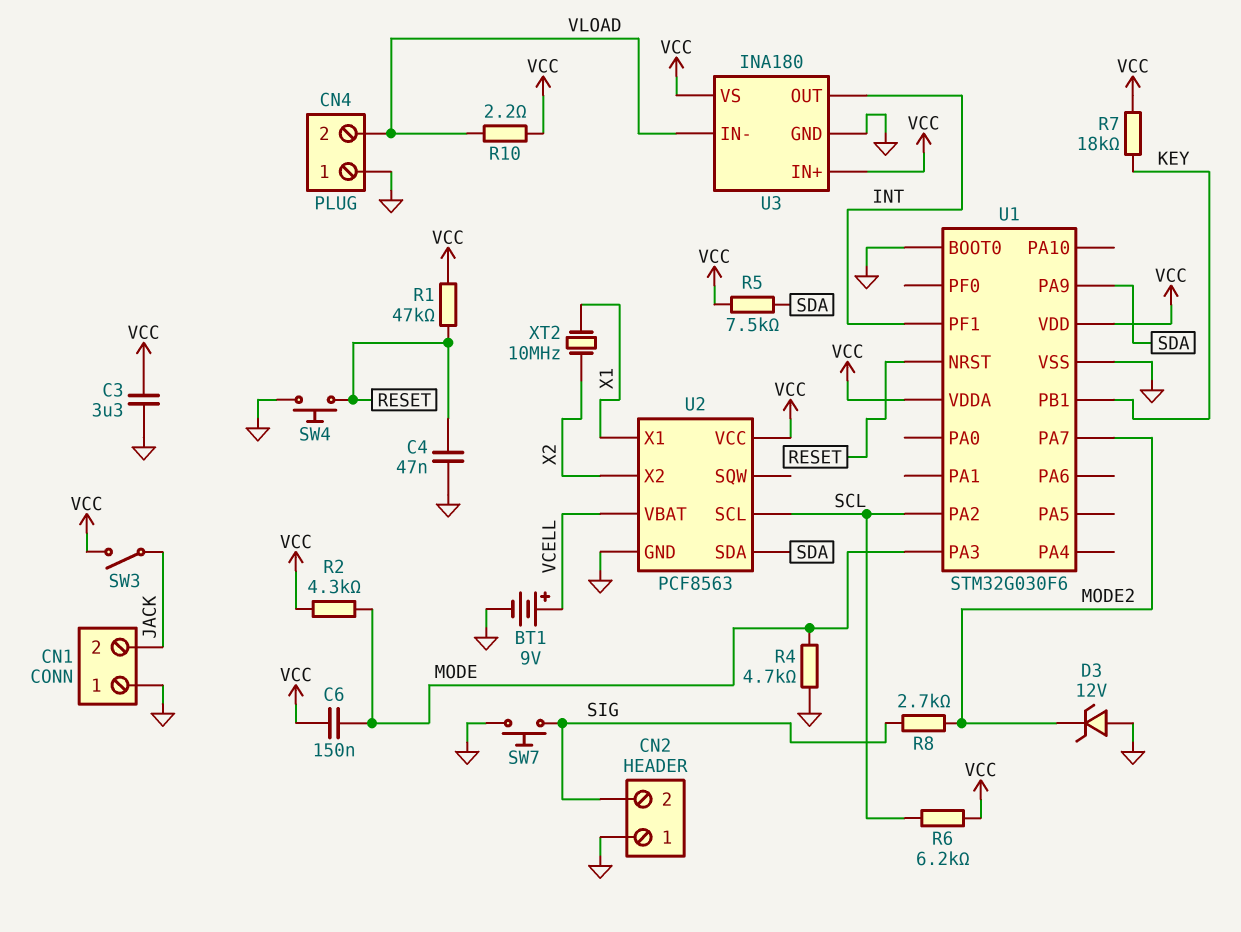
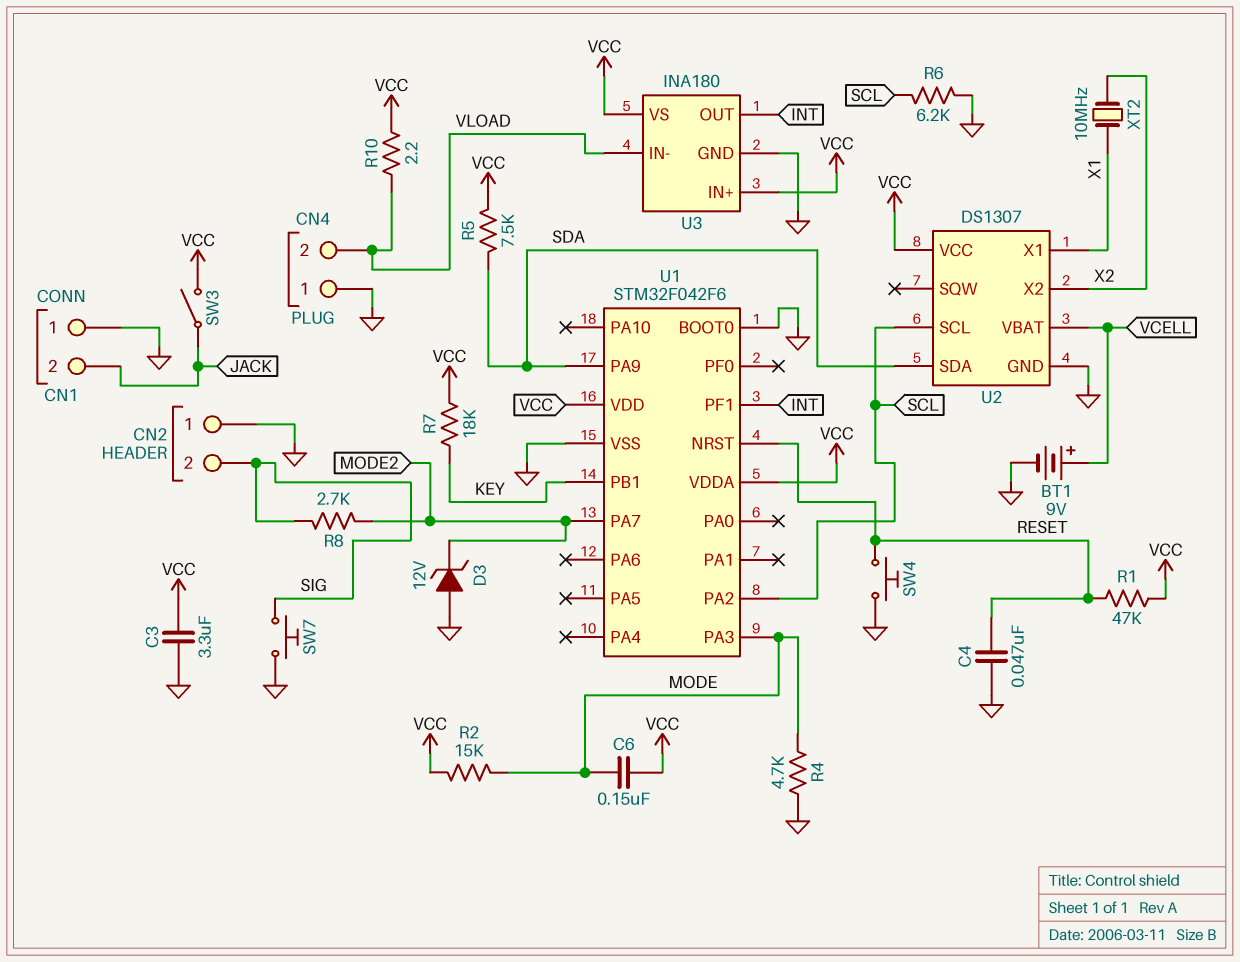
R2: 4.3k (MODE, VCC) -> 15k (MODE, VCC)
R6: 6.2k (SCL, VCC) -> 6.2k (GND, SCL)
U1: STM32G030F6 -> STM32F042F6
U2: PCF8563 -> DS1307

